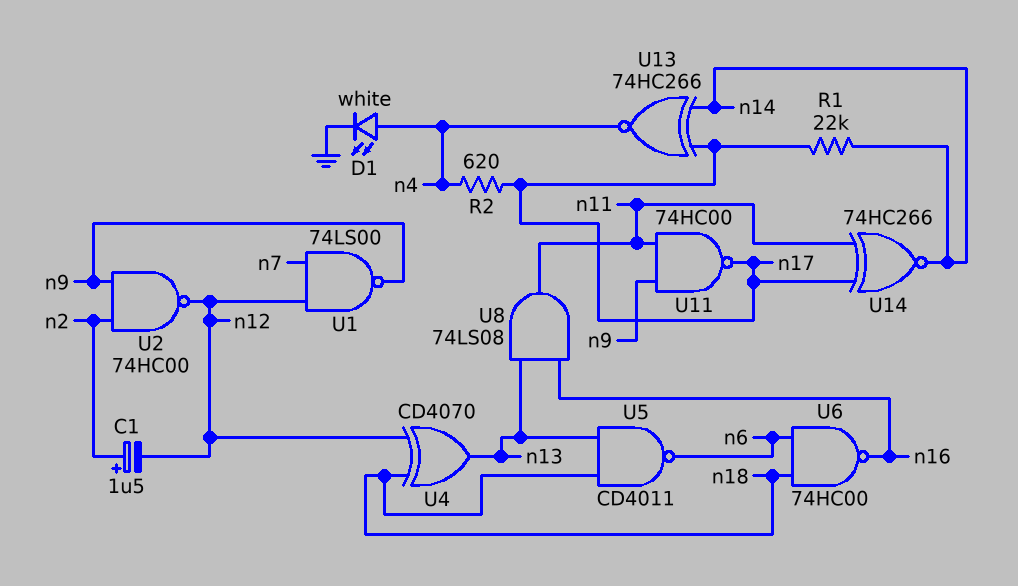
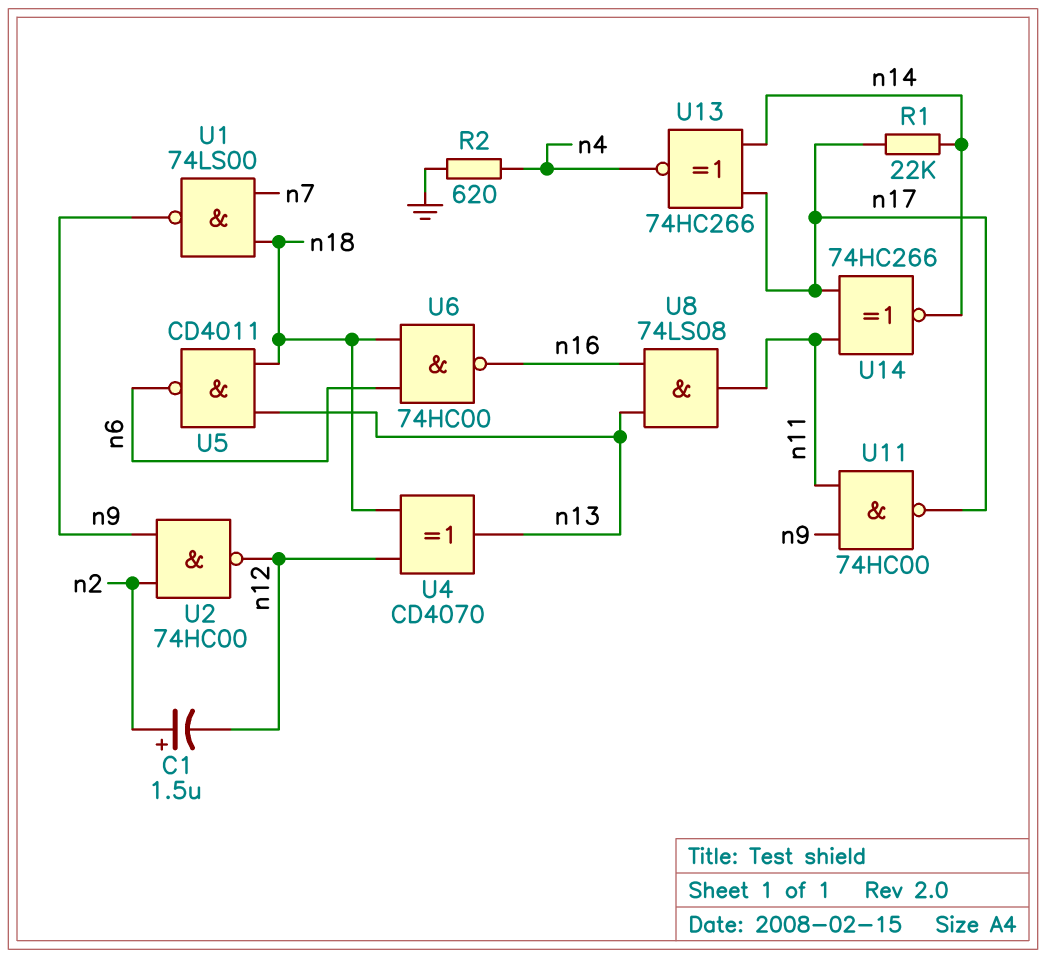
D1: LED white (A n4, K GND) -> none
R2: 620 (n4, n17) -> 620 (GND, n4)
U1: NAND 74LS00 (in n7, in n12, out n9) -> NAND 74LS00 (in n7, in n18, out n9)

